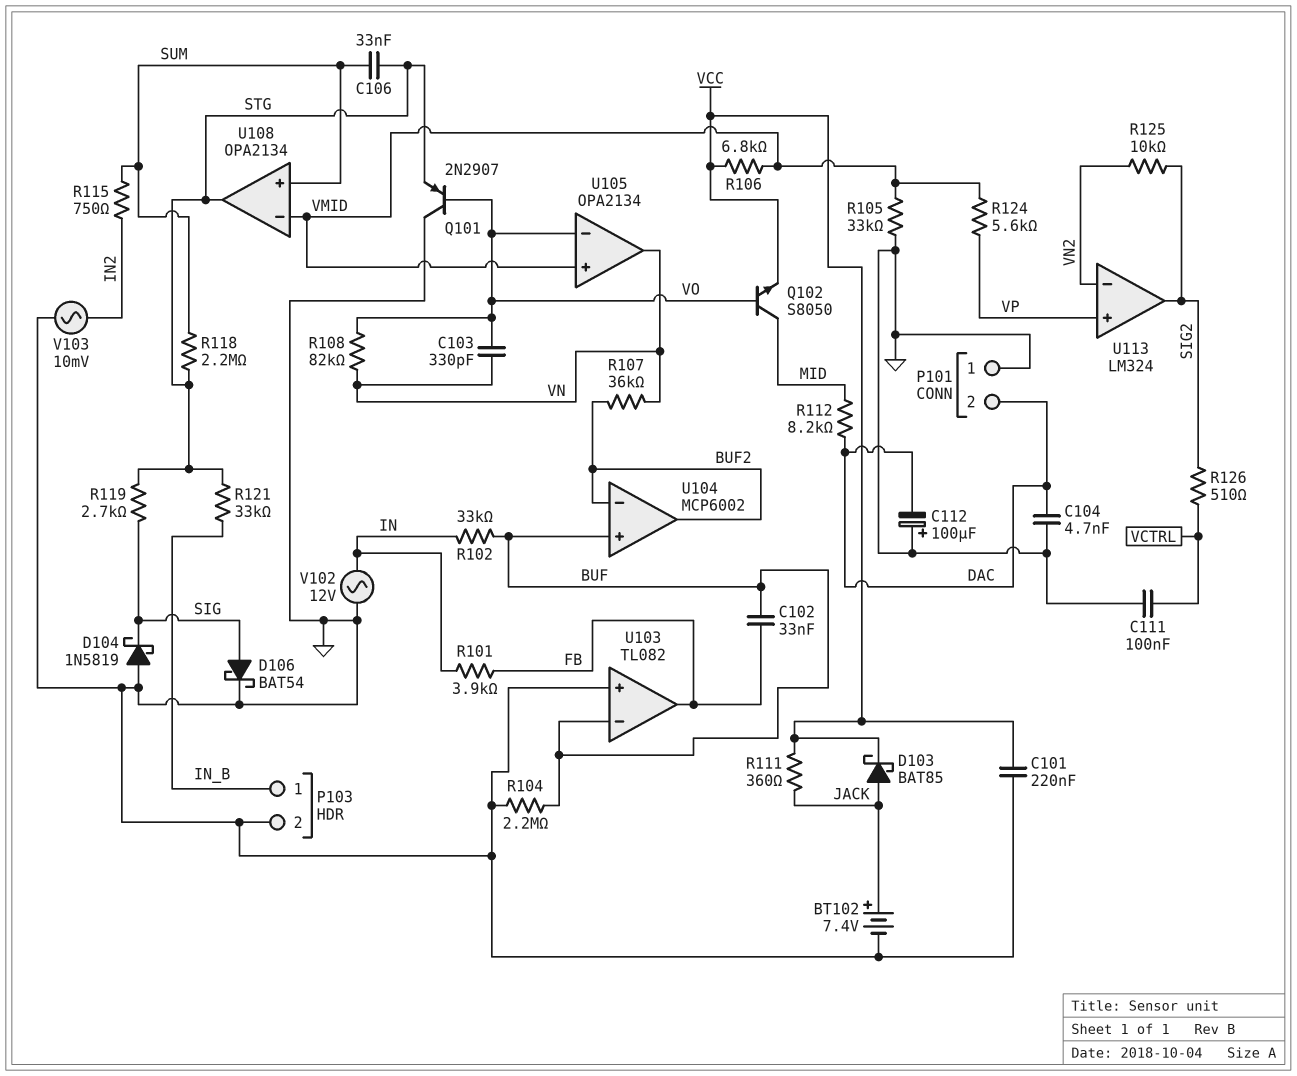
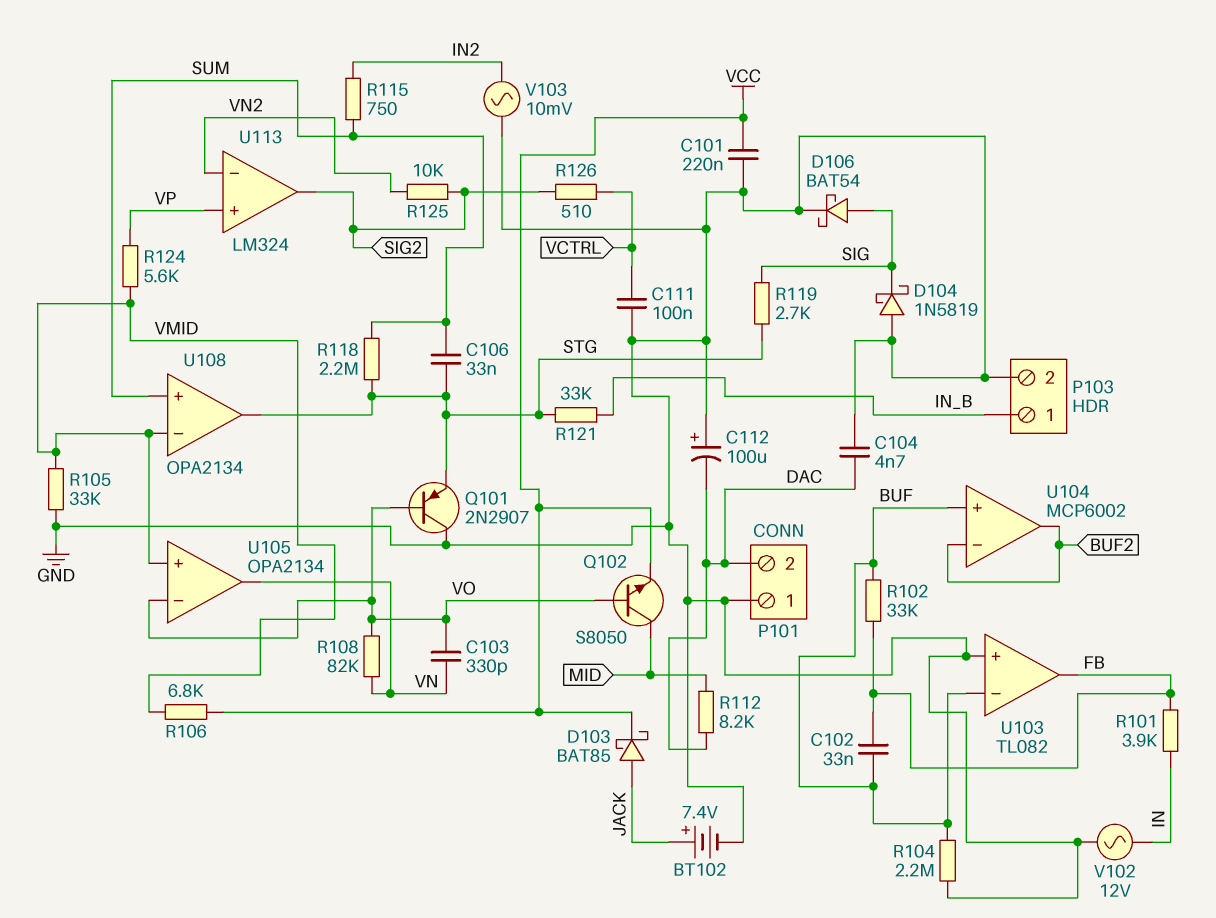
R102: 33k (BUF, IN) -> 33k (BUF, FB)
R107: 36k (BUF2, VN) -> none
R111: 360 (JACK, VCC) -> none

